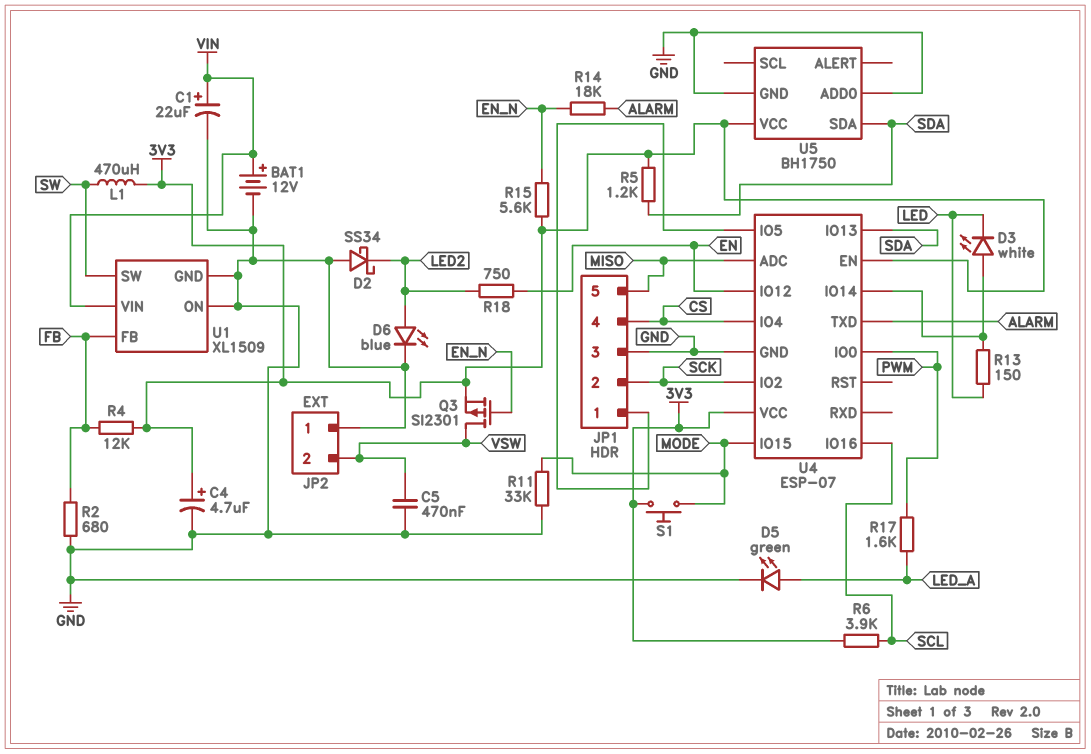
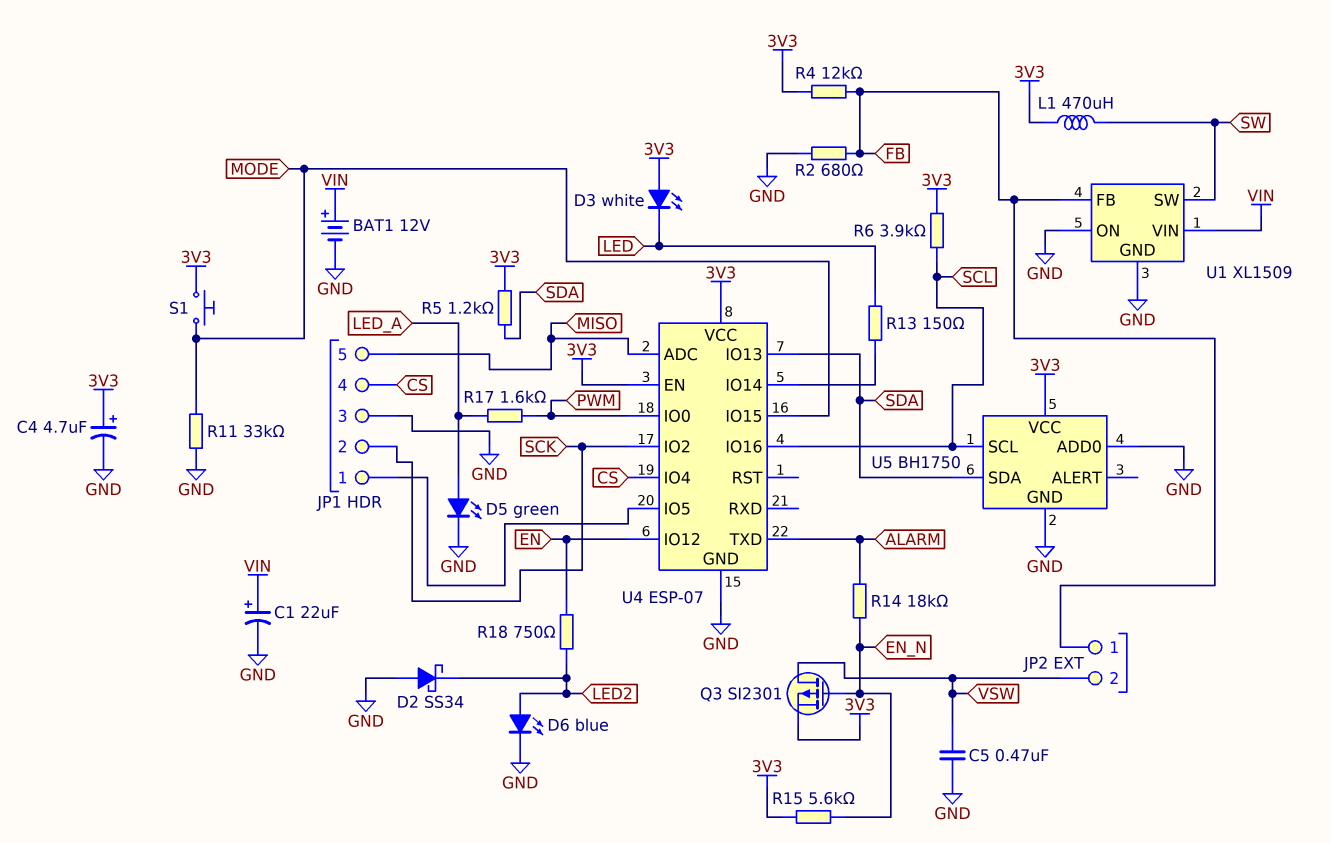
D3: LED white (A U4/IO14, K LED) -> LED white (A 3V3, K LED)
JP2 pin 1: GND -> FB
U5 pin SCL: none -> SCL

